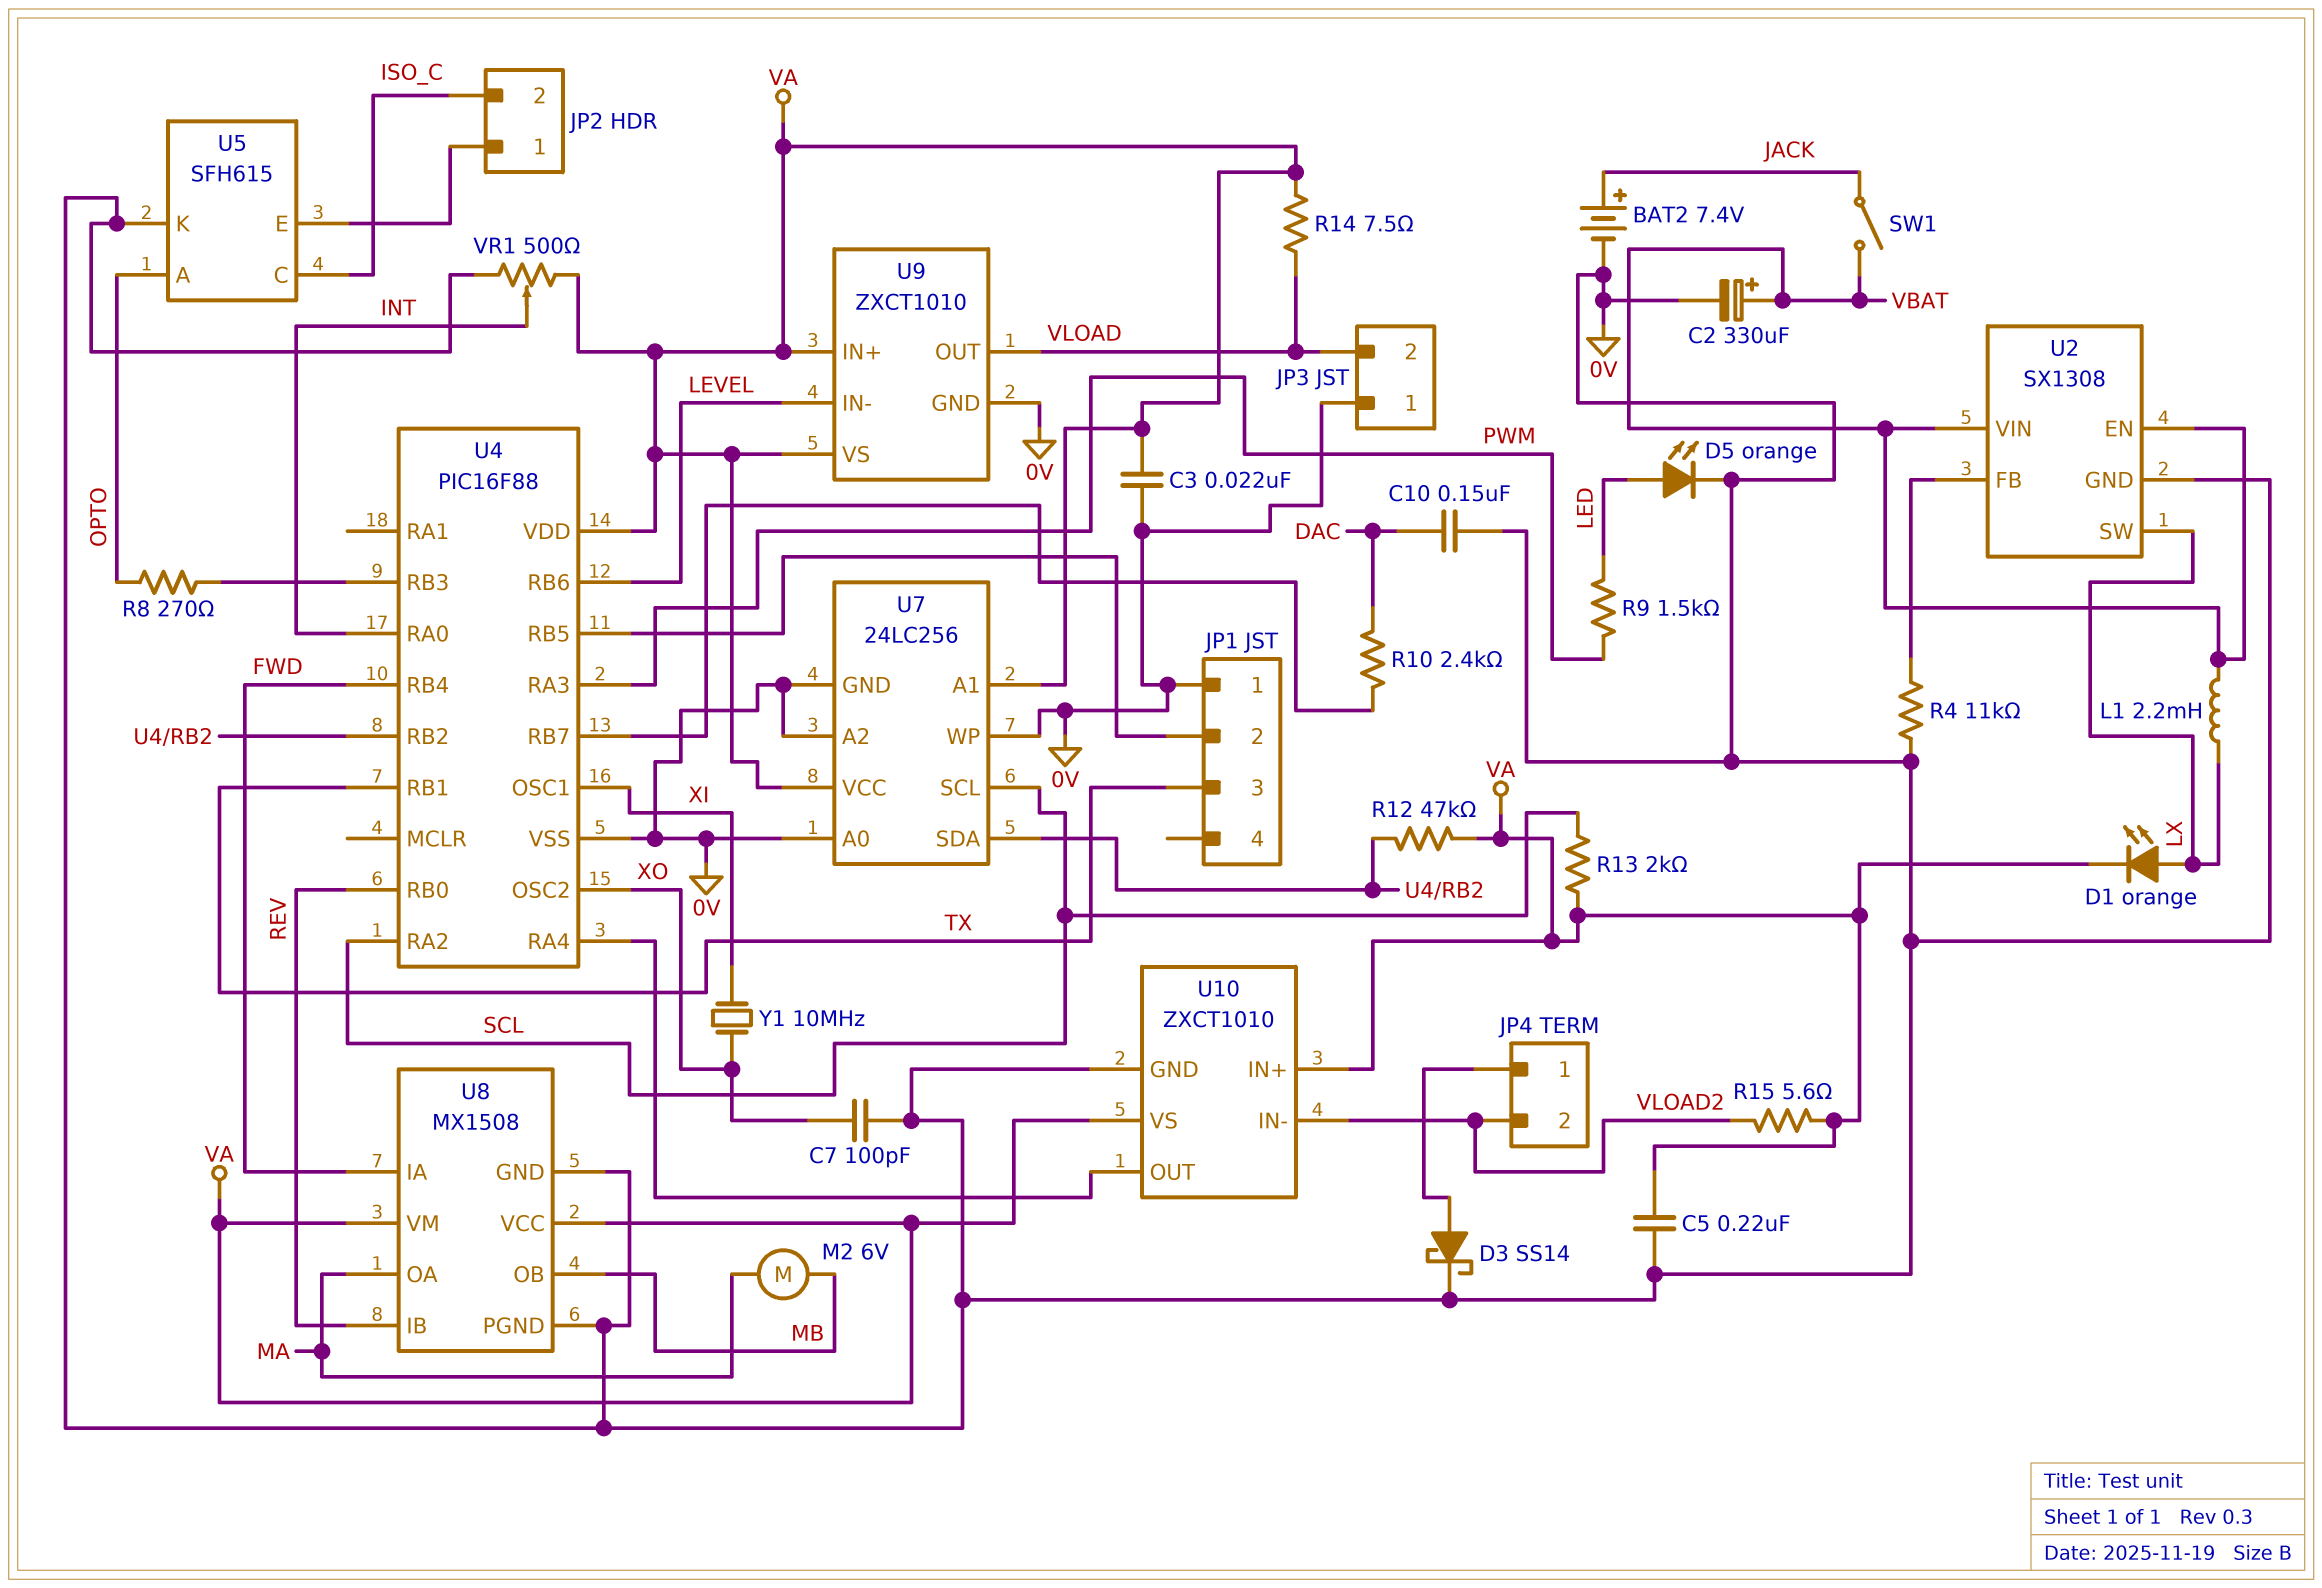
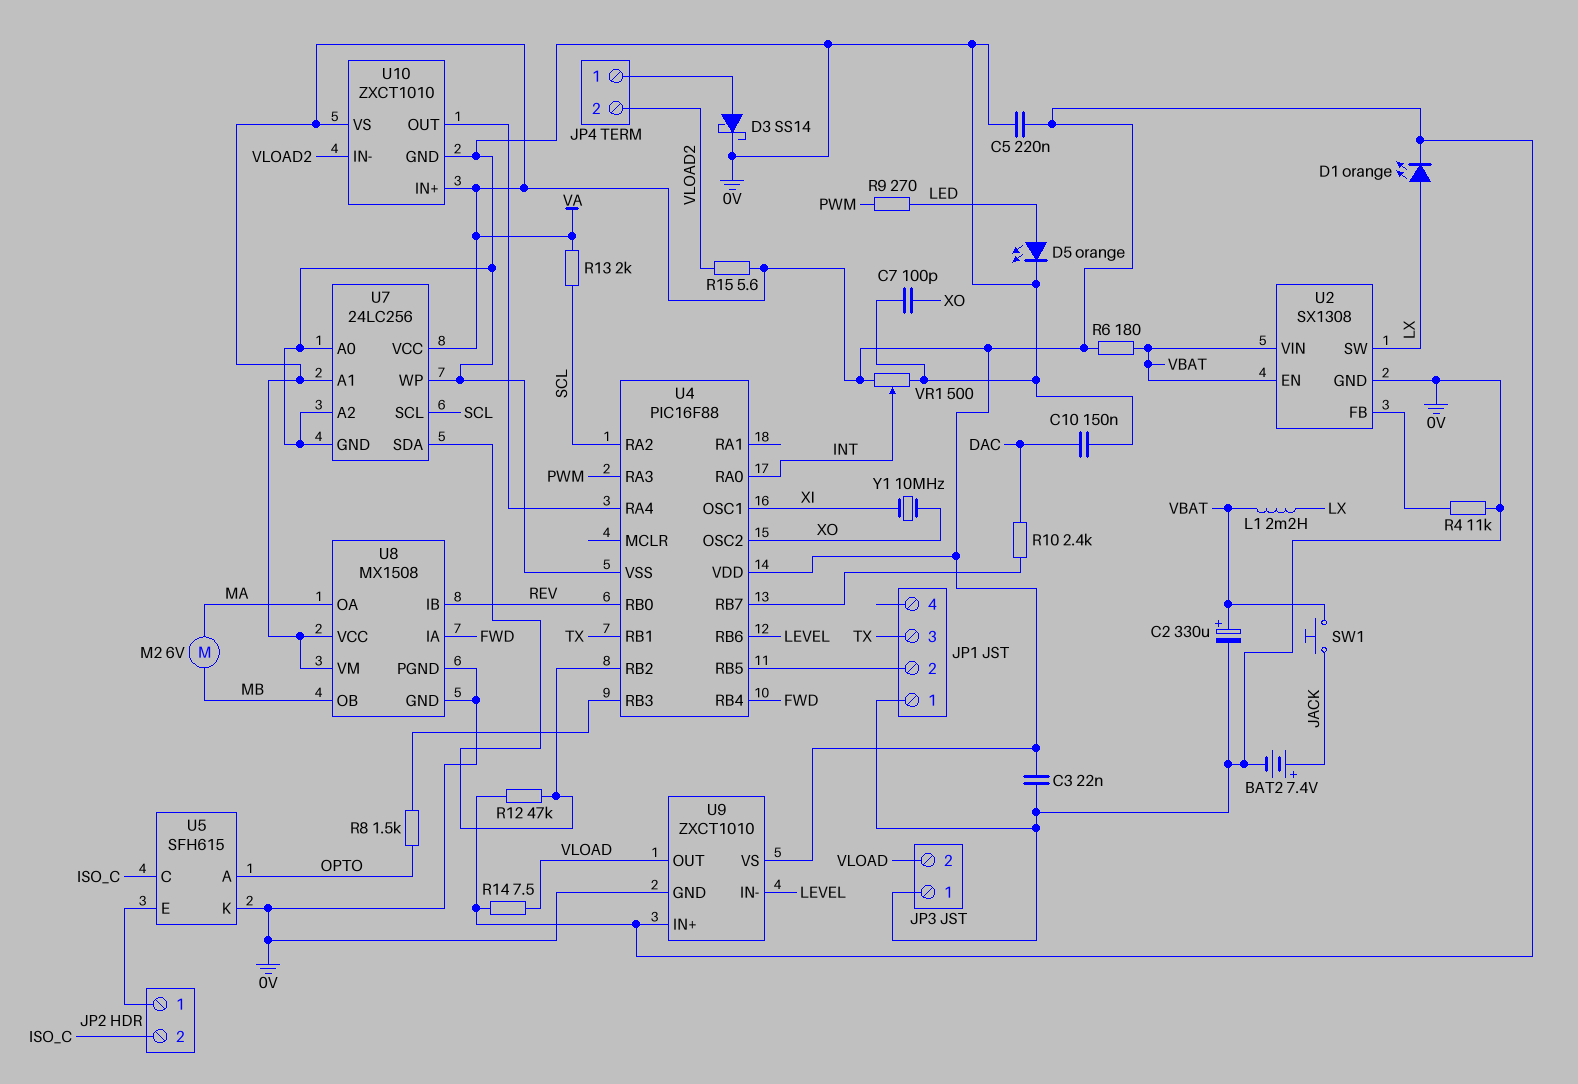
R6: none -> 180 (VA, VBAT)
R8: 270 (OPTO, U4/RB3) -> 1.5k (OPTO, U4/RB3)
R9: 1.5k (LED, PWM) -> 270 (LED, PWM)
SW1: switch (JACK, VBAT) -> button (JACK, VBAT)

